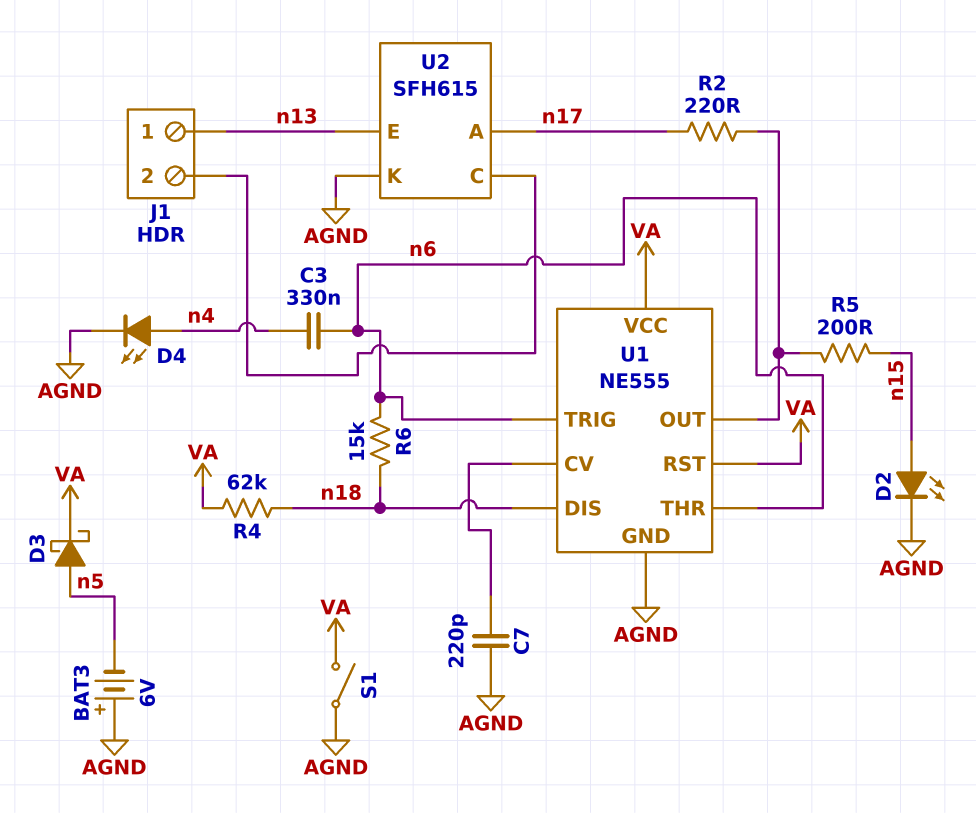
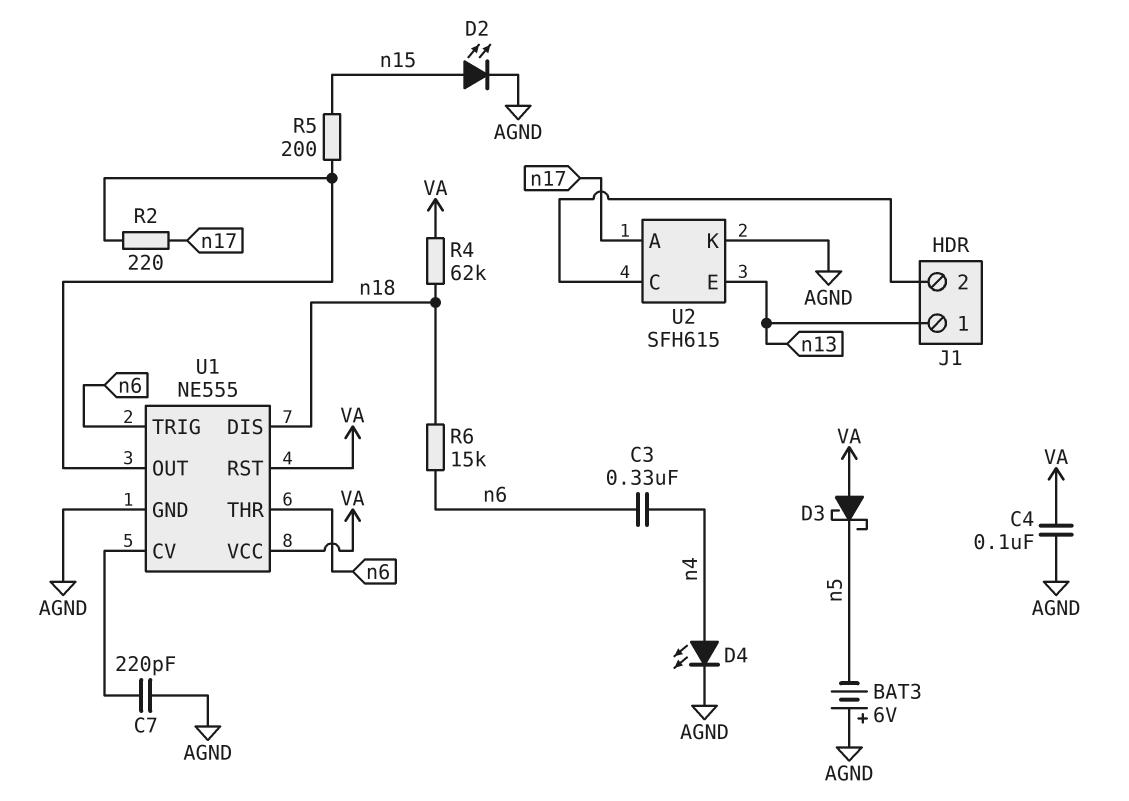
C4: none -> 100nF (AGND, VA)
D3: schottky (A n5, K VA) -> schottky (A VA, K n5)
S1: switch (AGND, VA) -> none

